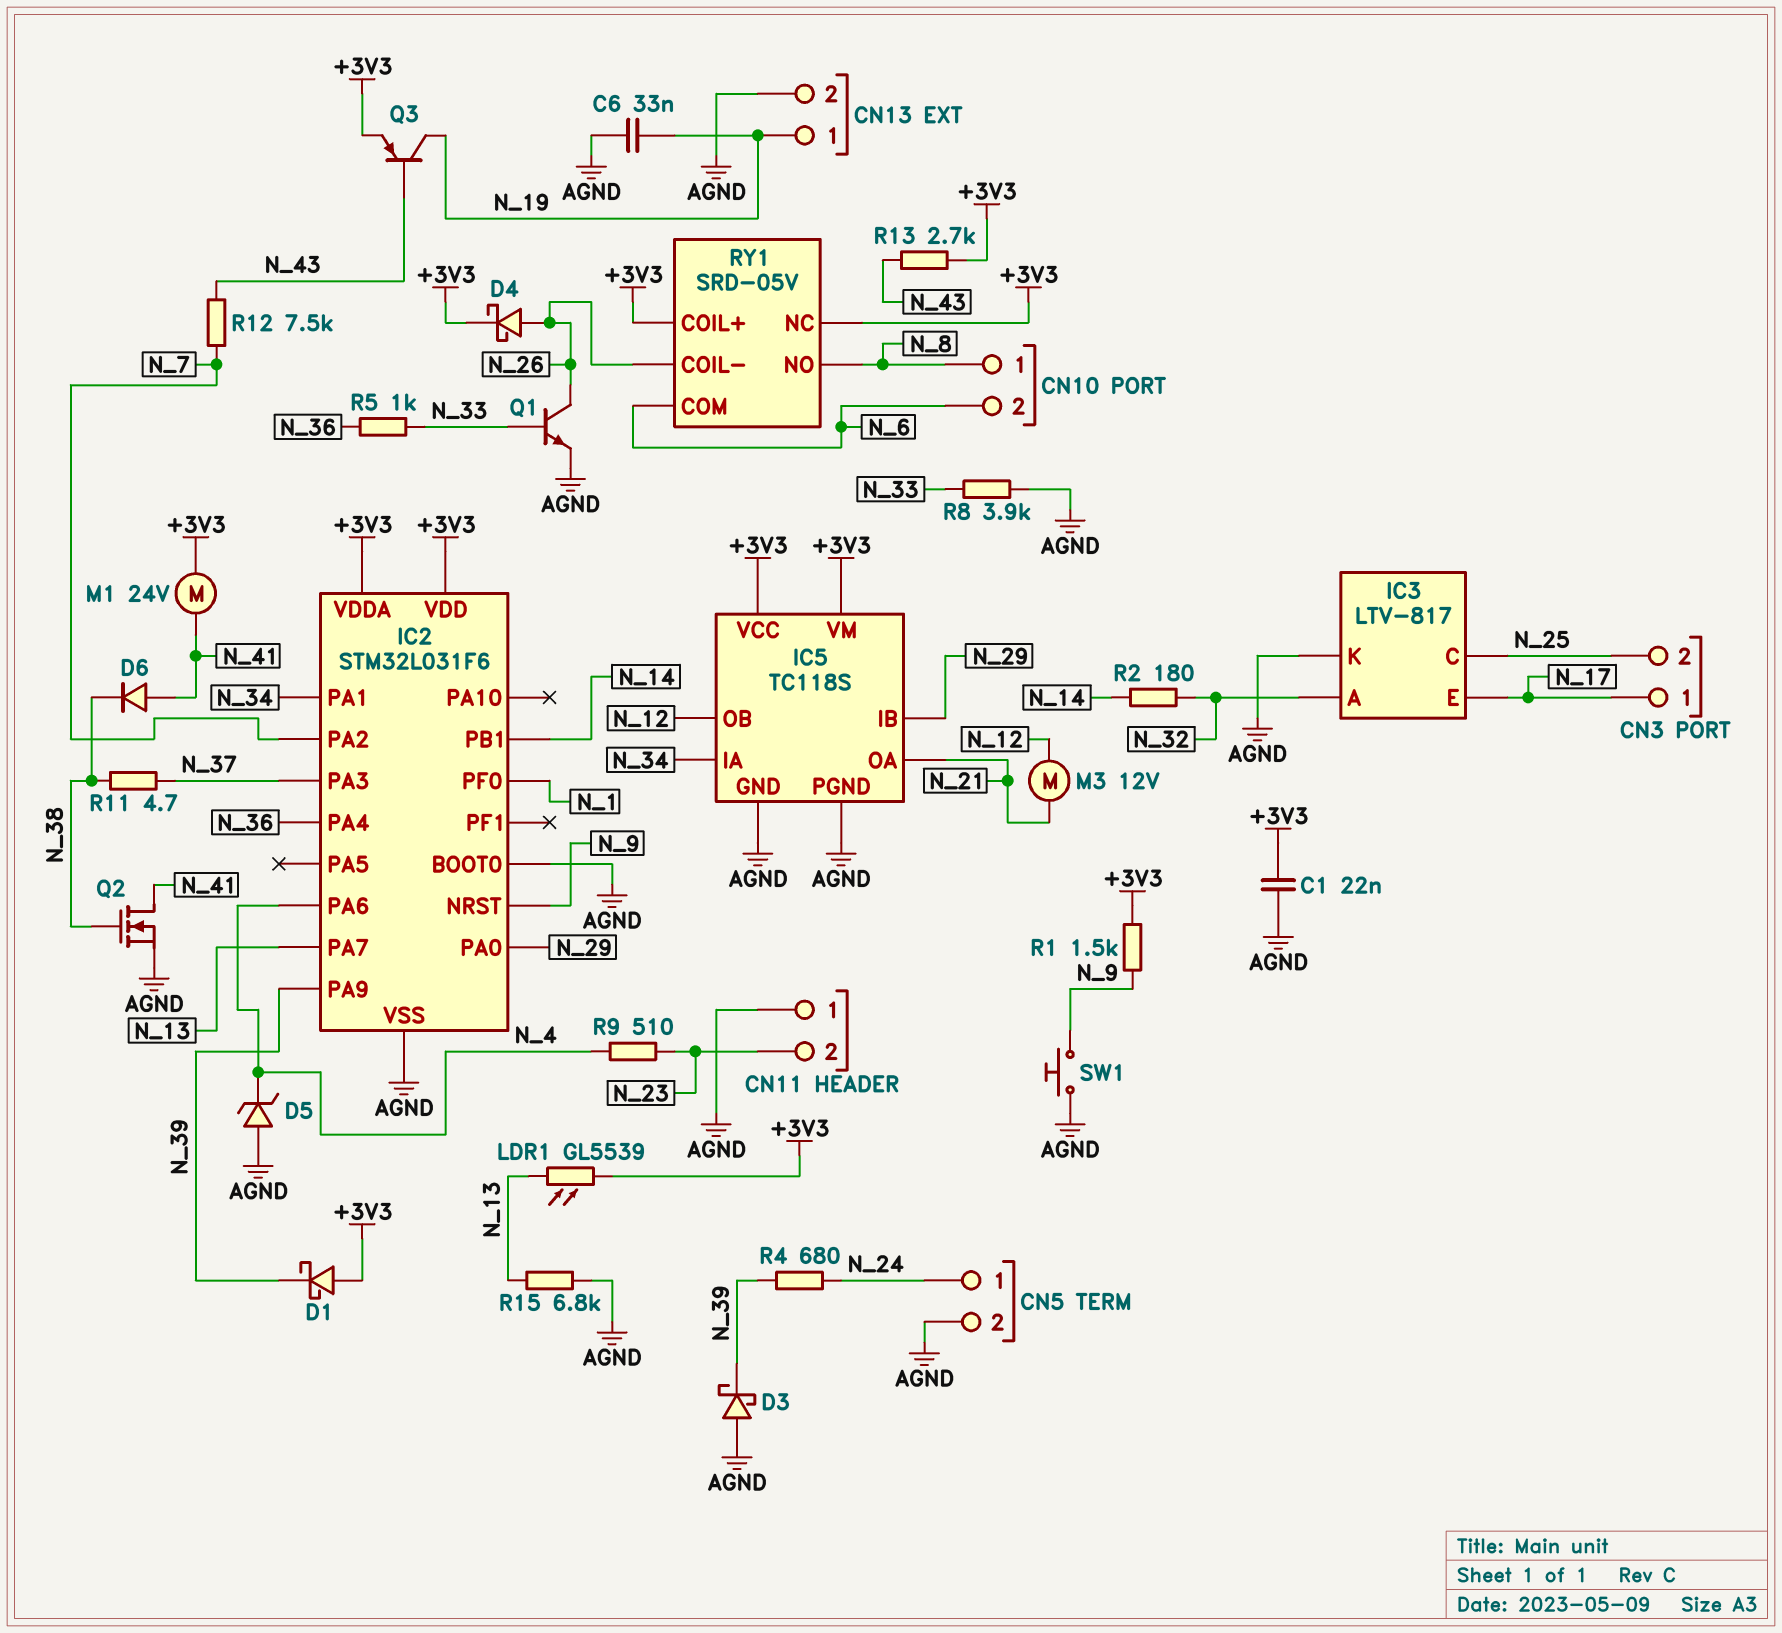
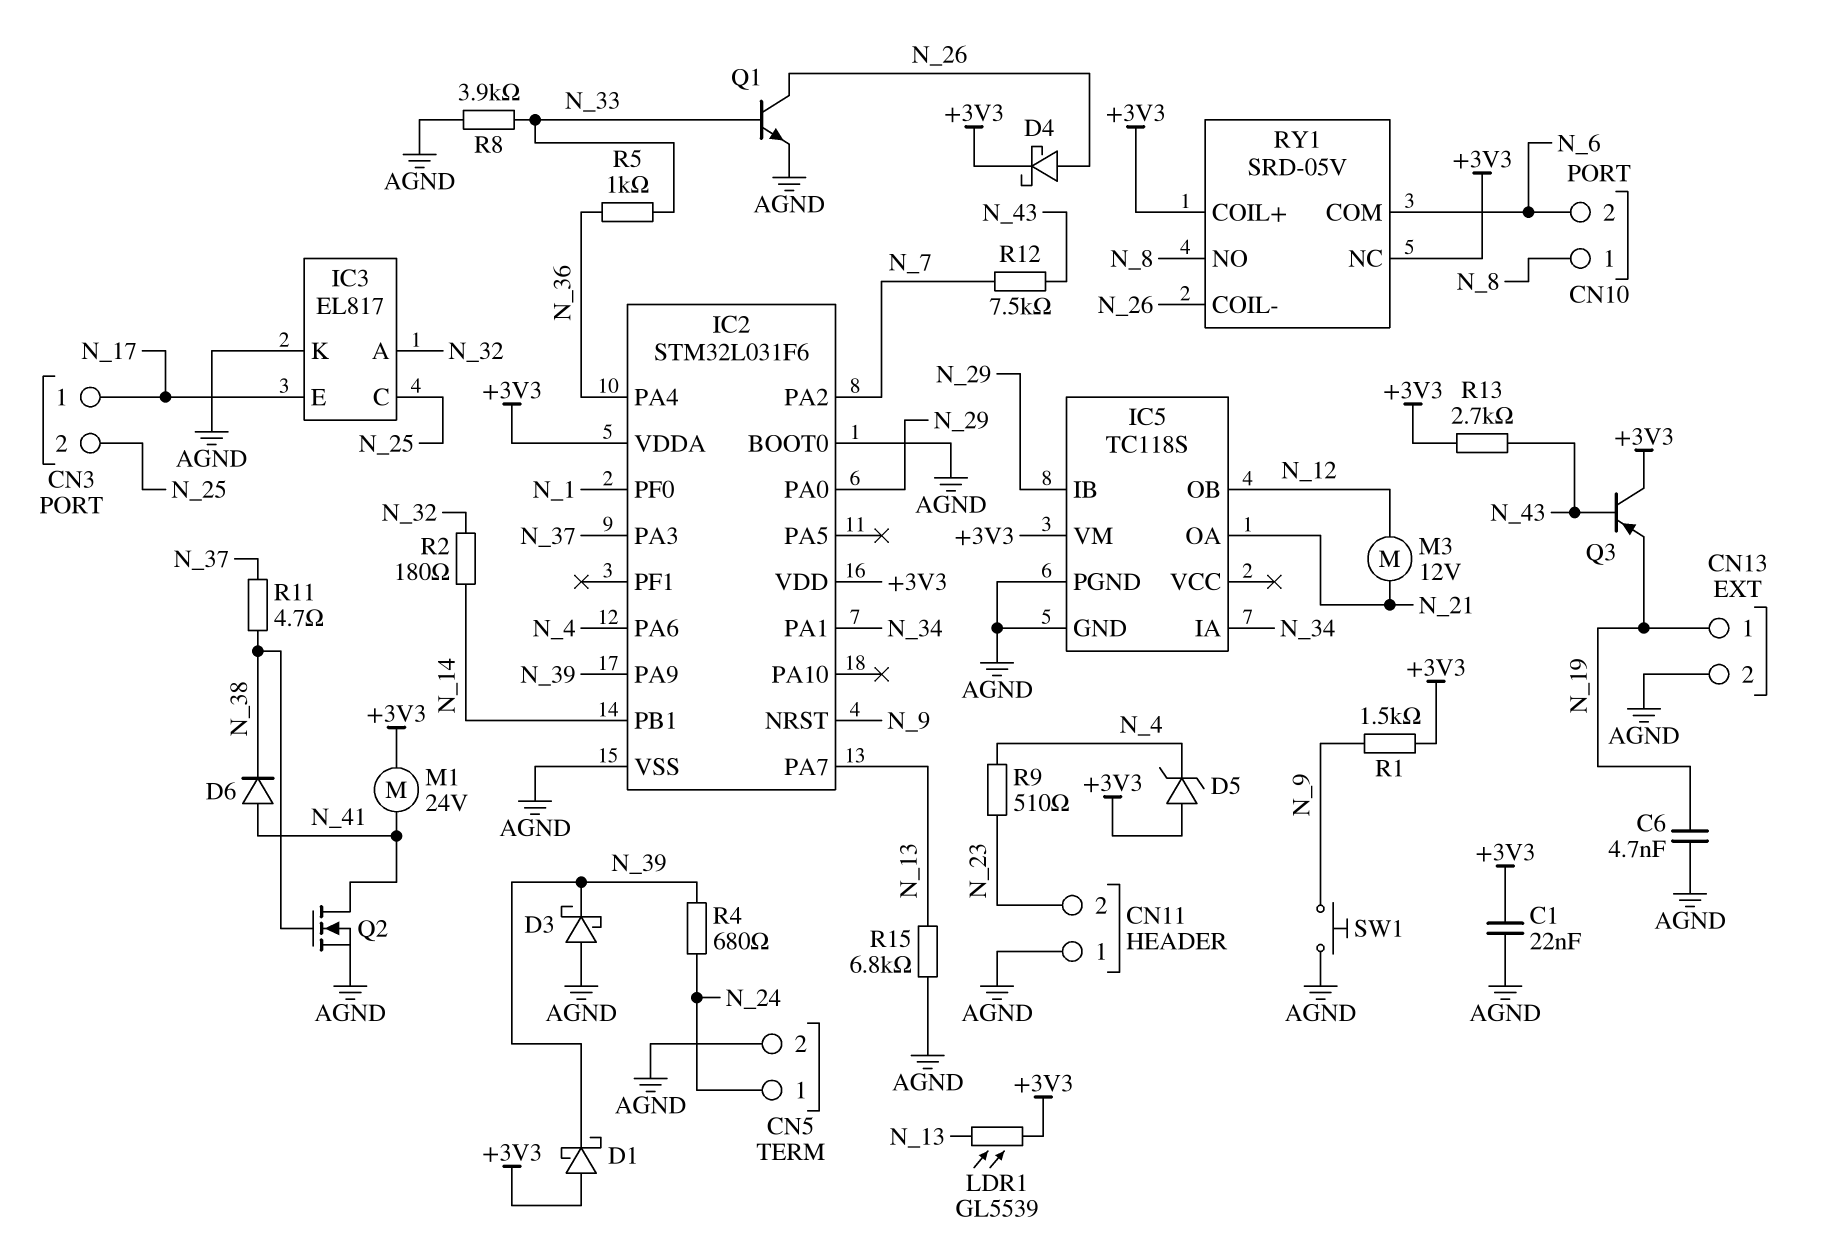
C6: 33nF (AGND, N_19) -> 4.7nF (AGND, N_19)
D5: zener (A AGND, K N_4) -> zener (A +3V3, K N_4)
IC3: LTV-817 -> EL817
IC5 pin VCC: +3V3 -> none
Q3: PNP (B N_43, C N_19, E +3V3) -> PNP (B N_43, C +3V3, E N_19)

